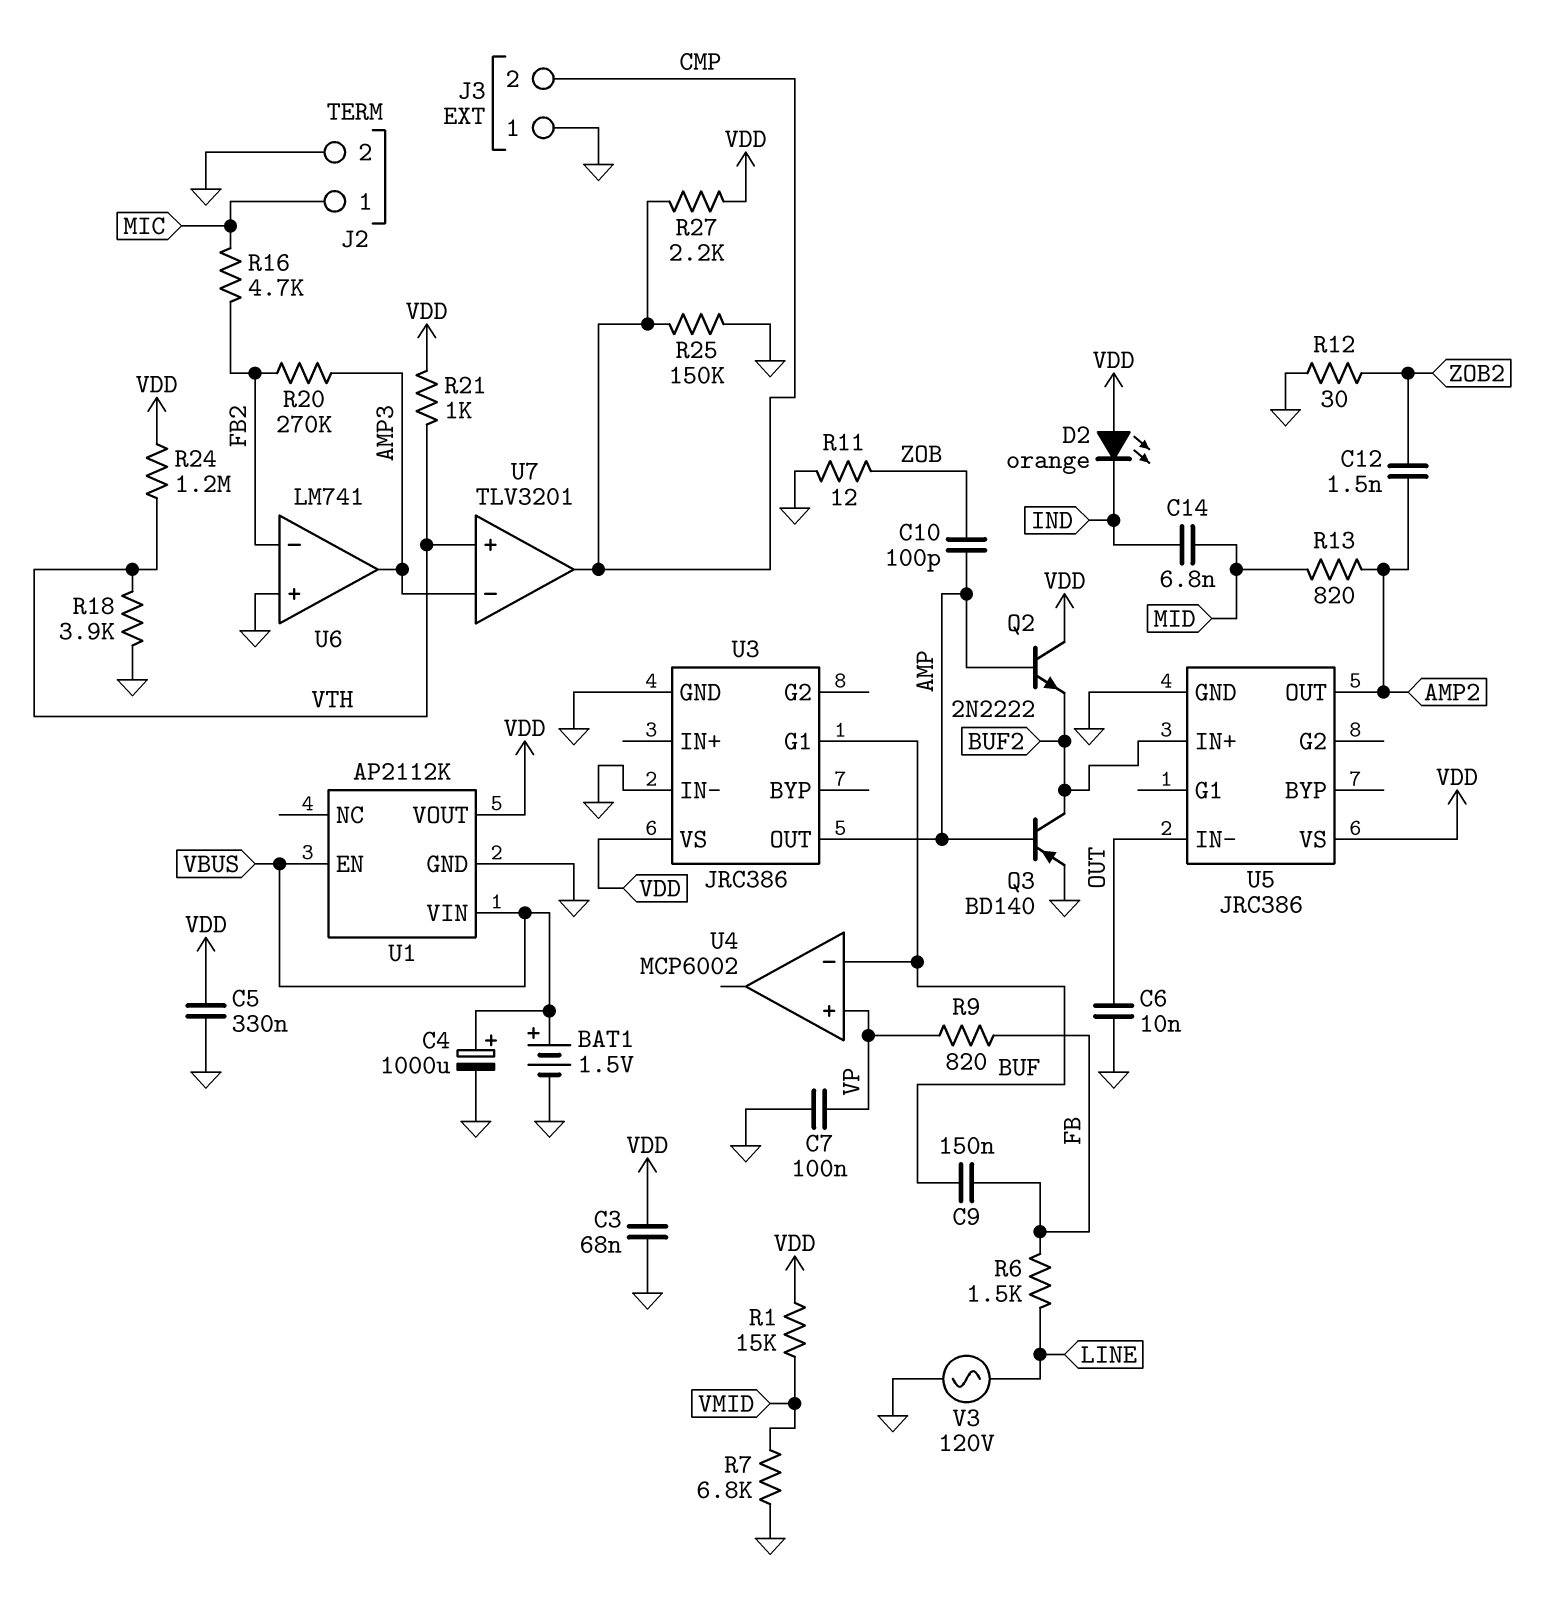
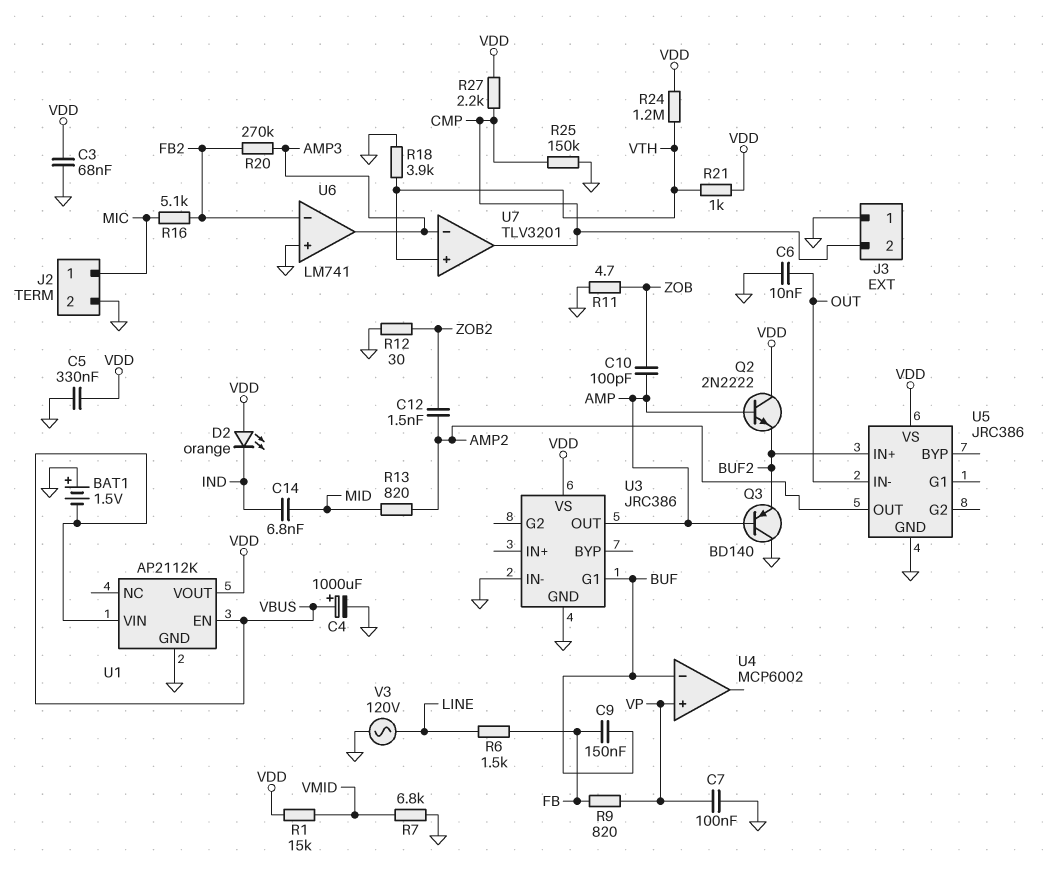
BAT1: 1.5V (plus VBUS, minus GND) -> 1.5V (plus GND, minus VBUS)
Q3: PNP BD140 (B AMP, C BUF2, E GND) -> PNP BD140 (B AMP, C GND, E BUF2)
R11: 12 (GND, ZOB) -> 4.7 (GND, ZOB)
R16: 4.7k (FB2, MIC) -> 5.1k (FB2, MIC)

